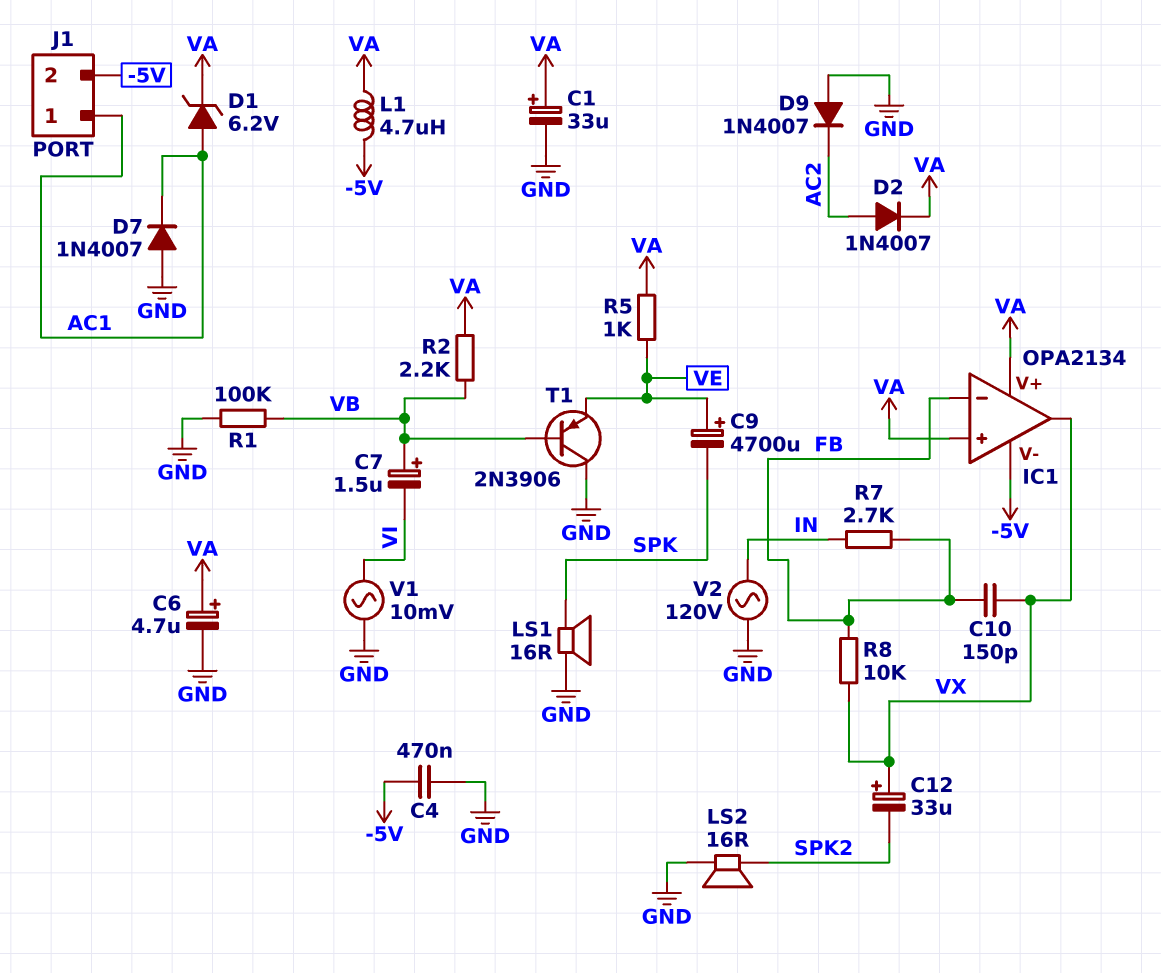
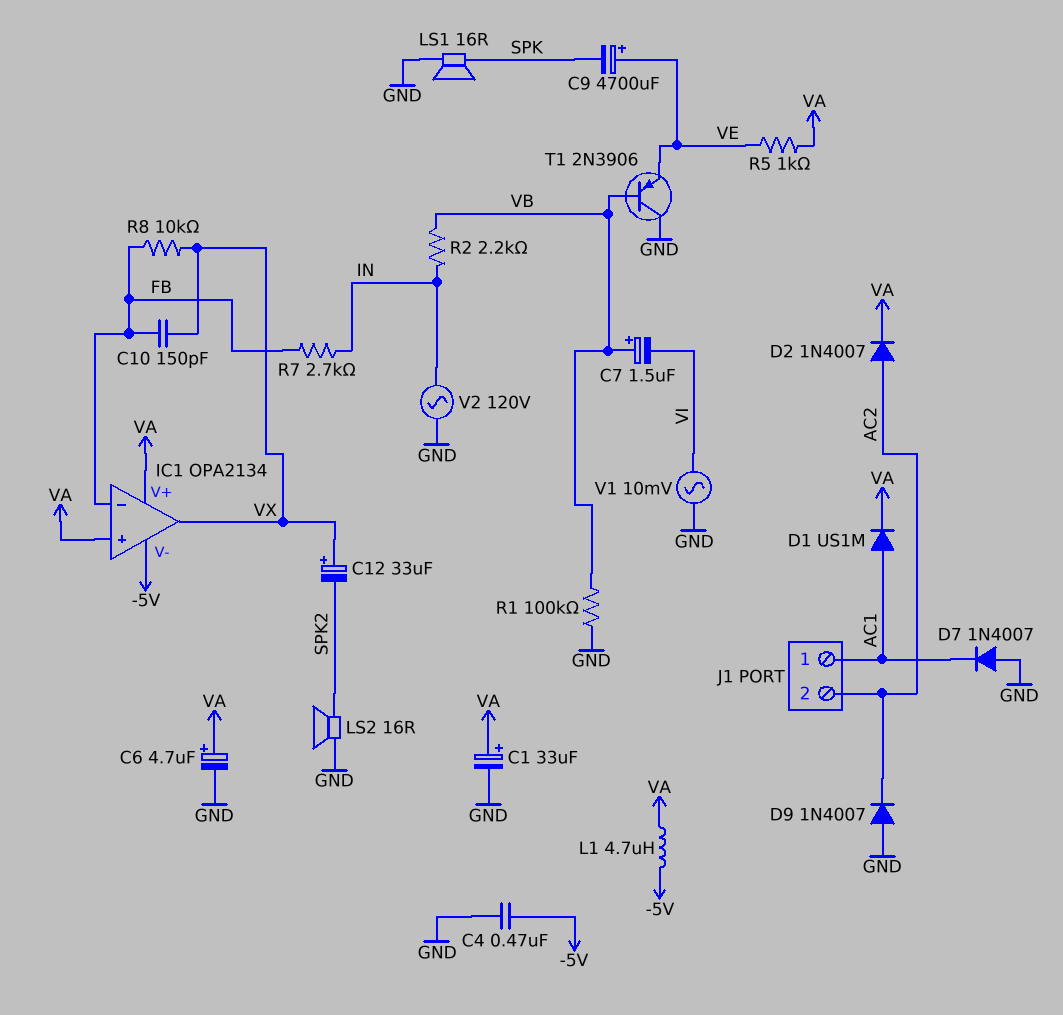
D1: zener 6.2V (A AC1, K VA) -> diode US1M (A AC1, K VA)
J1 pin 2: -5V -> AC2
R2: 2.2k (VA, VB) -> 2.2k (IN, VB)

